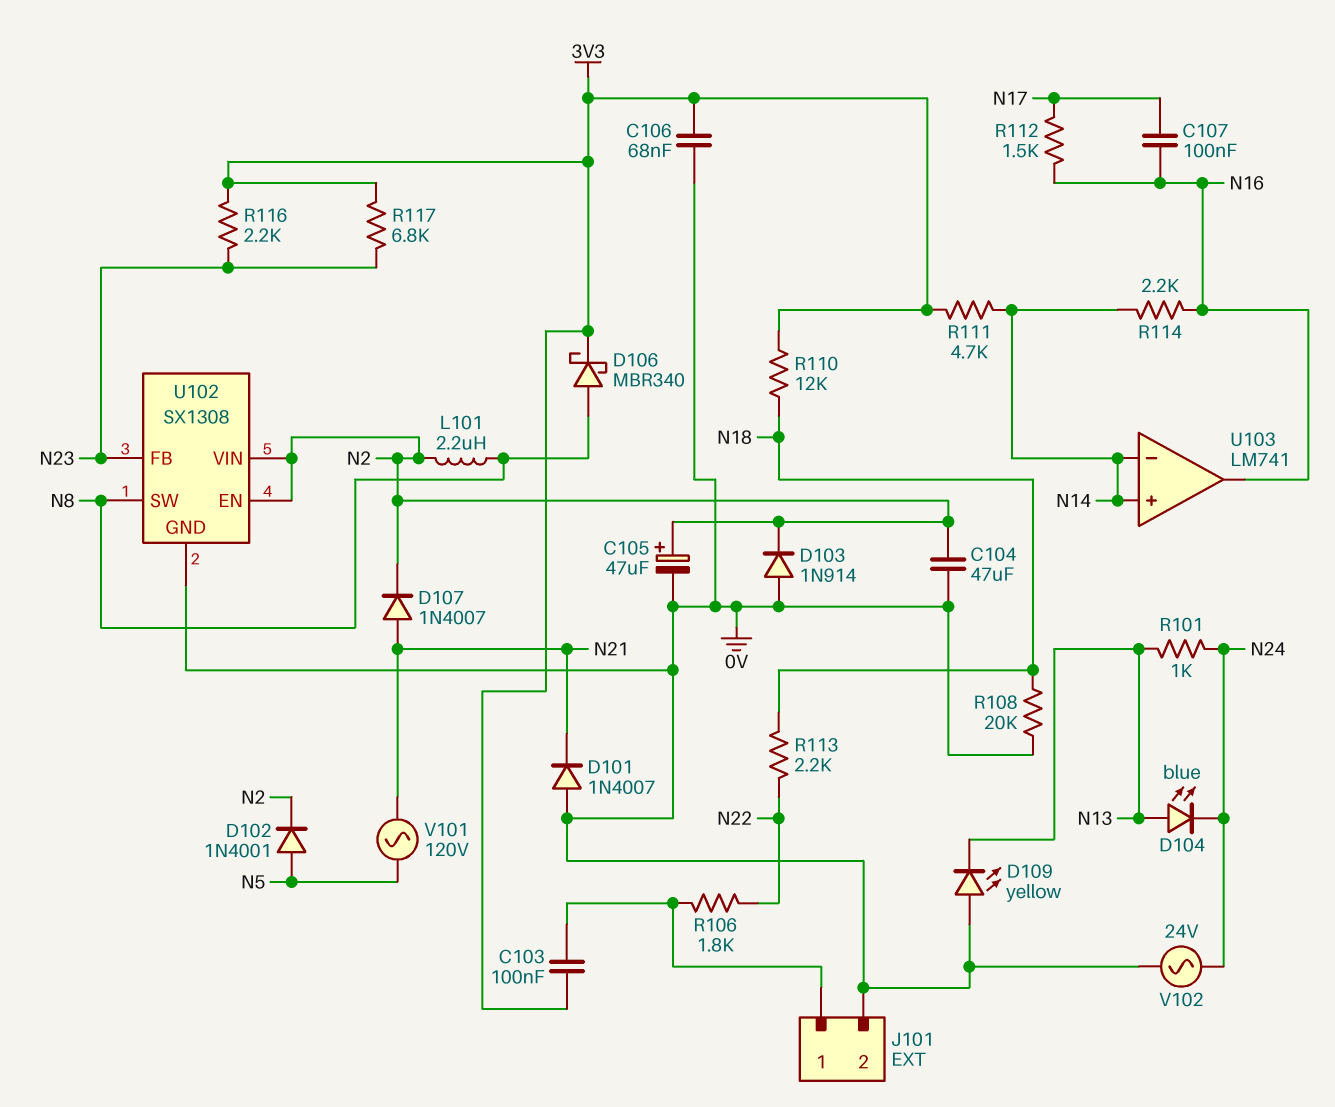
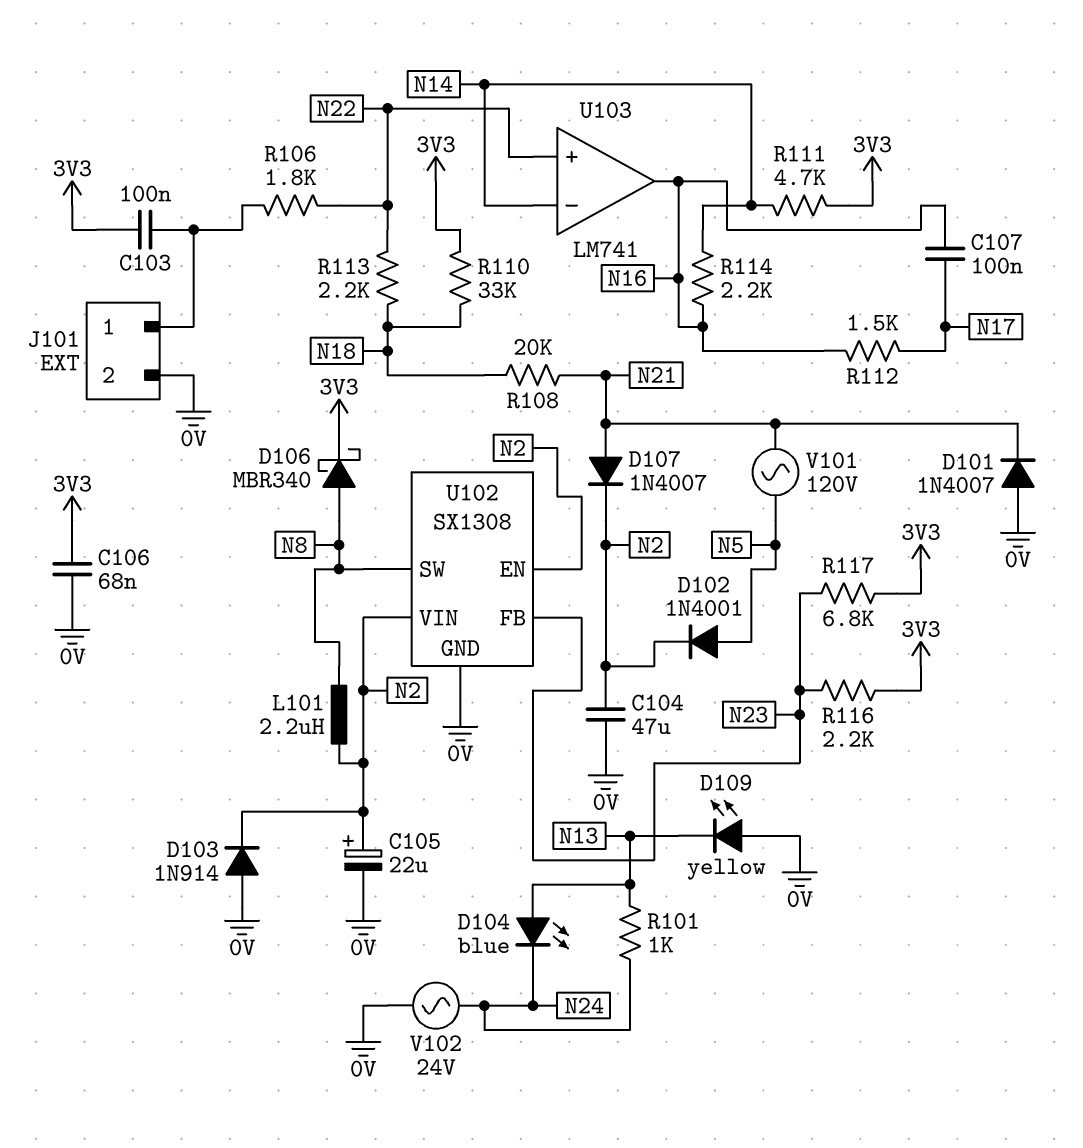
C105: 47uF (plus N2, minus 0V) -> 22uF (plus N2, minus 0V)
R108: 20k (0V, N18) -> 20k (N18, N21)
R110: 12k (3V3, N18) -> 33k (3V3, N18)
U103 pin in+: N14 -> N22

